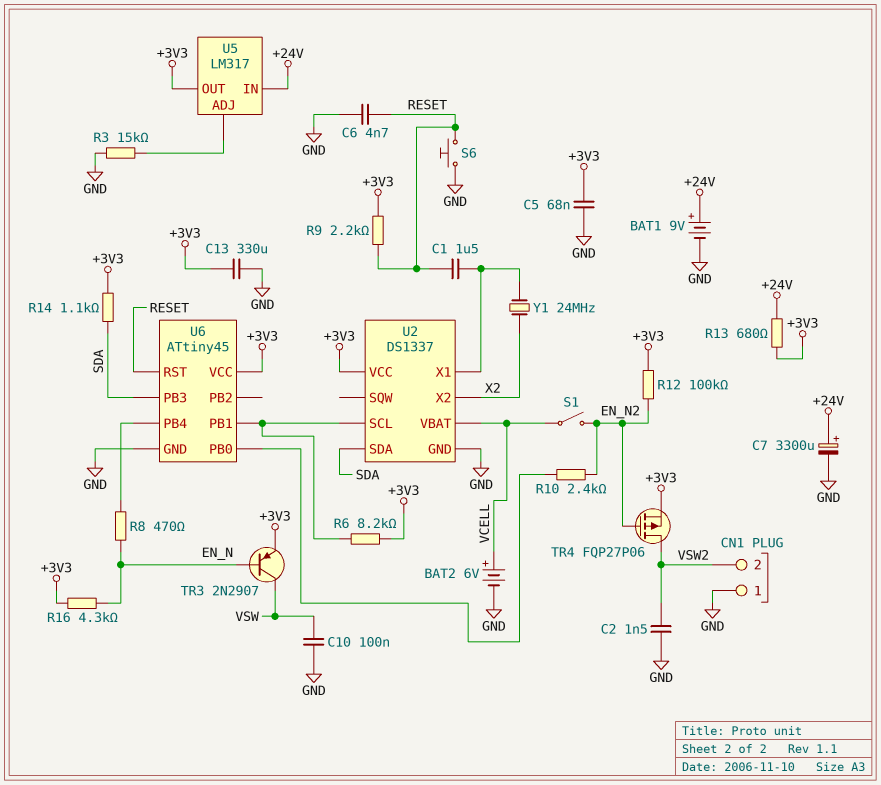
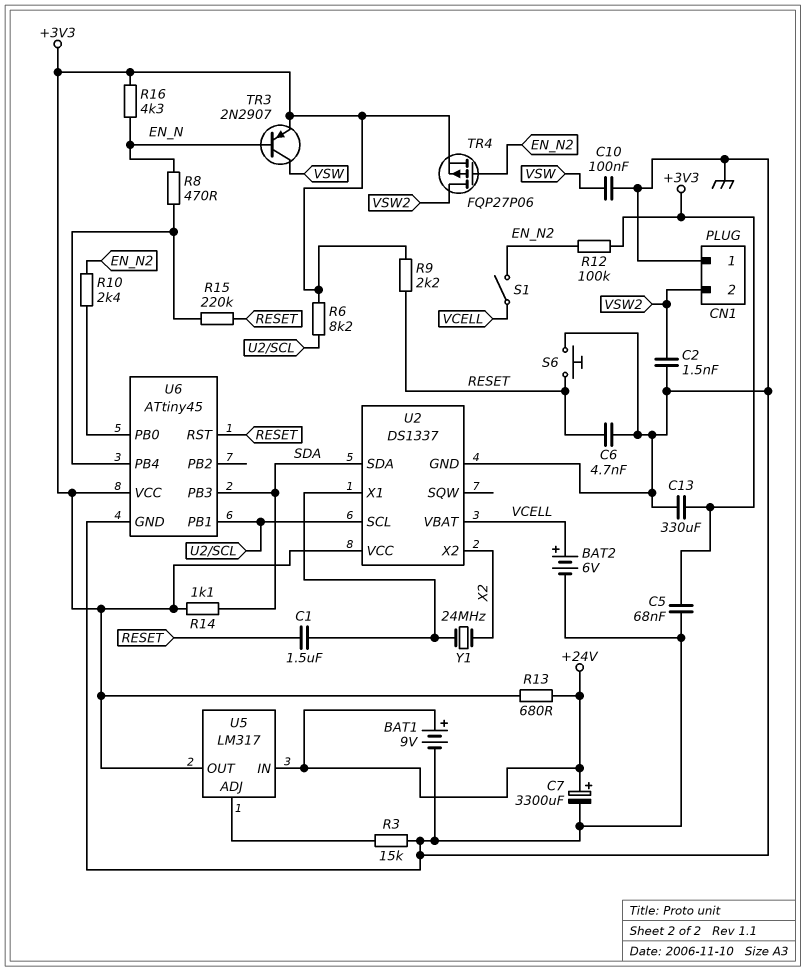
R15: none -> 220k (RESET, U6/PB4)

